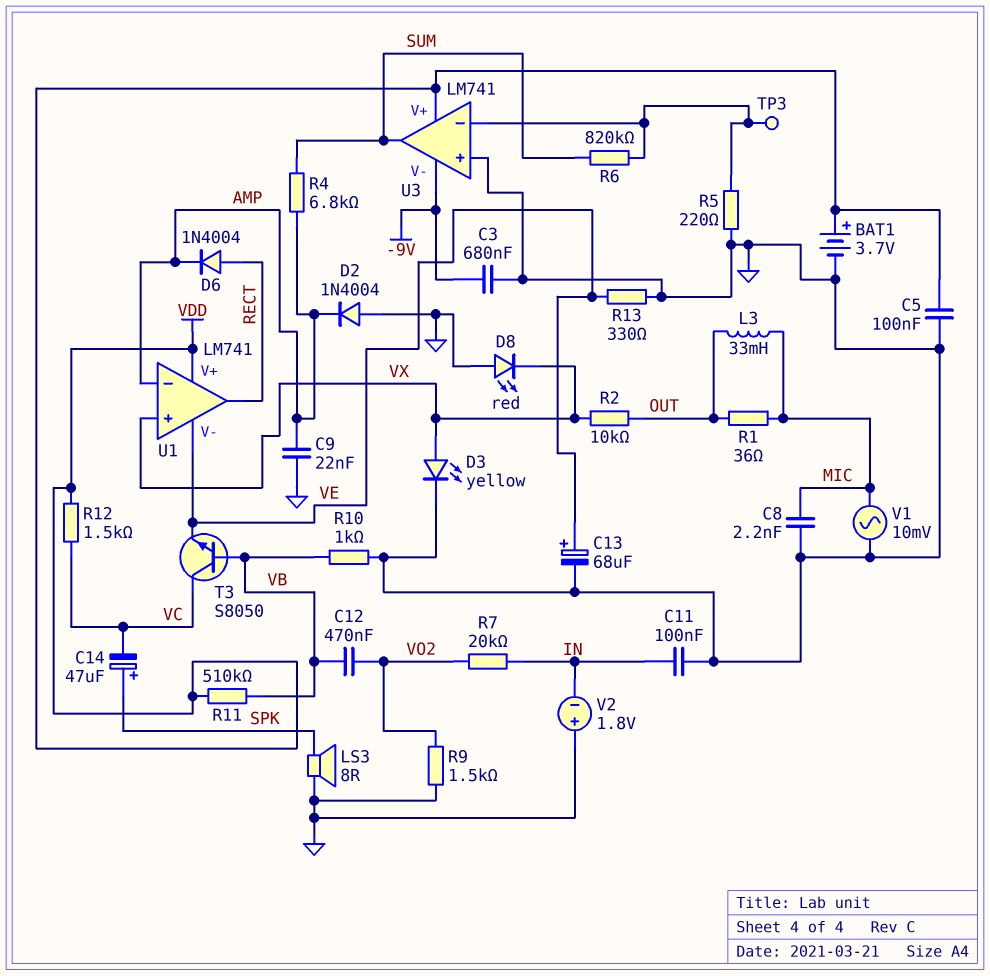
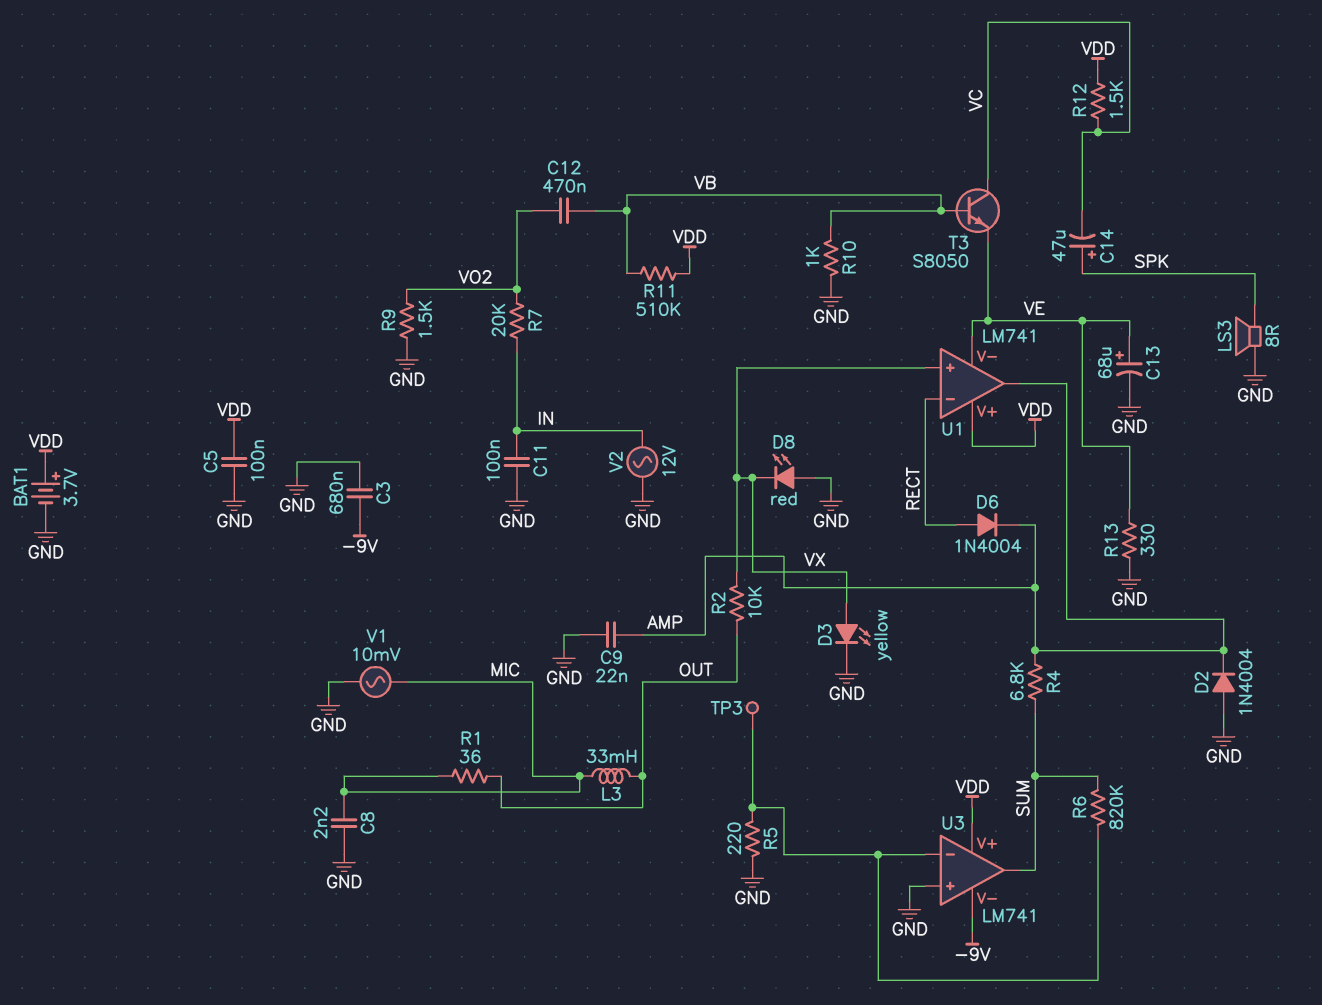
U1 pin in-: AMP -> RECT
U1 pin out: RECT -> AMP
V2: 1.8V (plus GND, minus IN) -> AC 12V (GND, IN)

